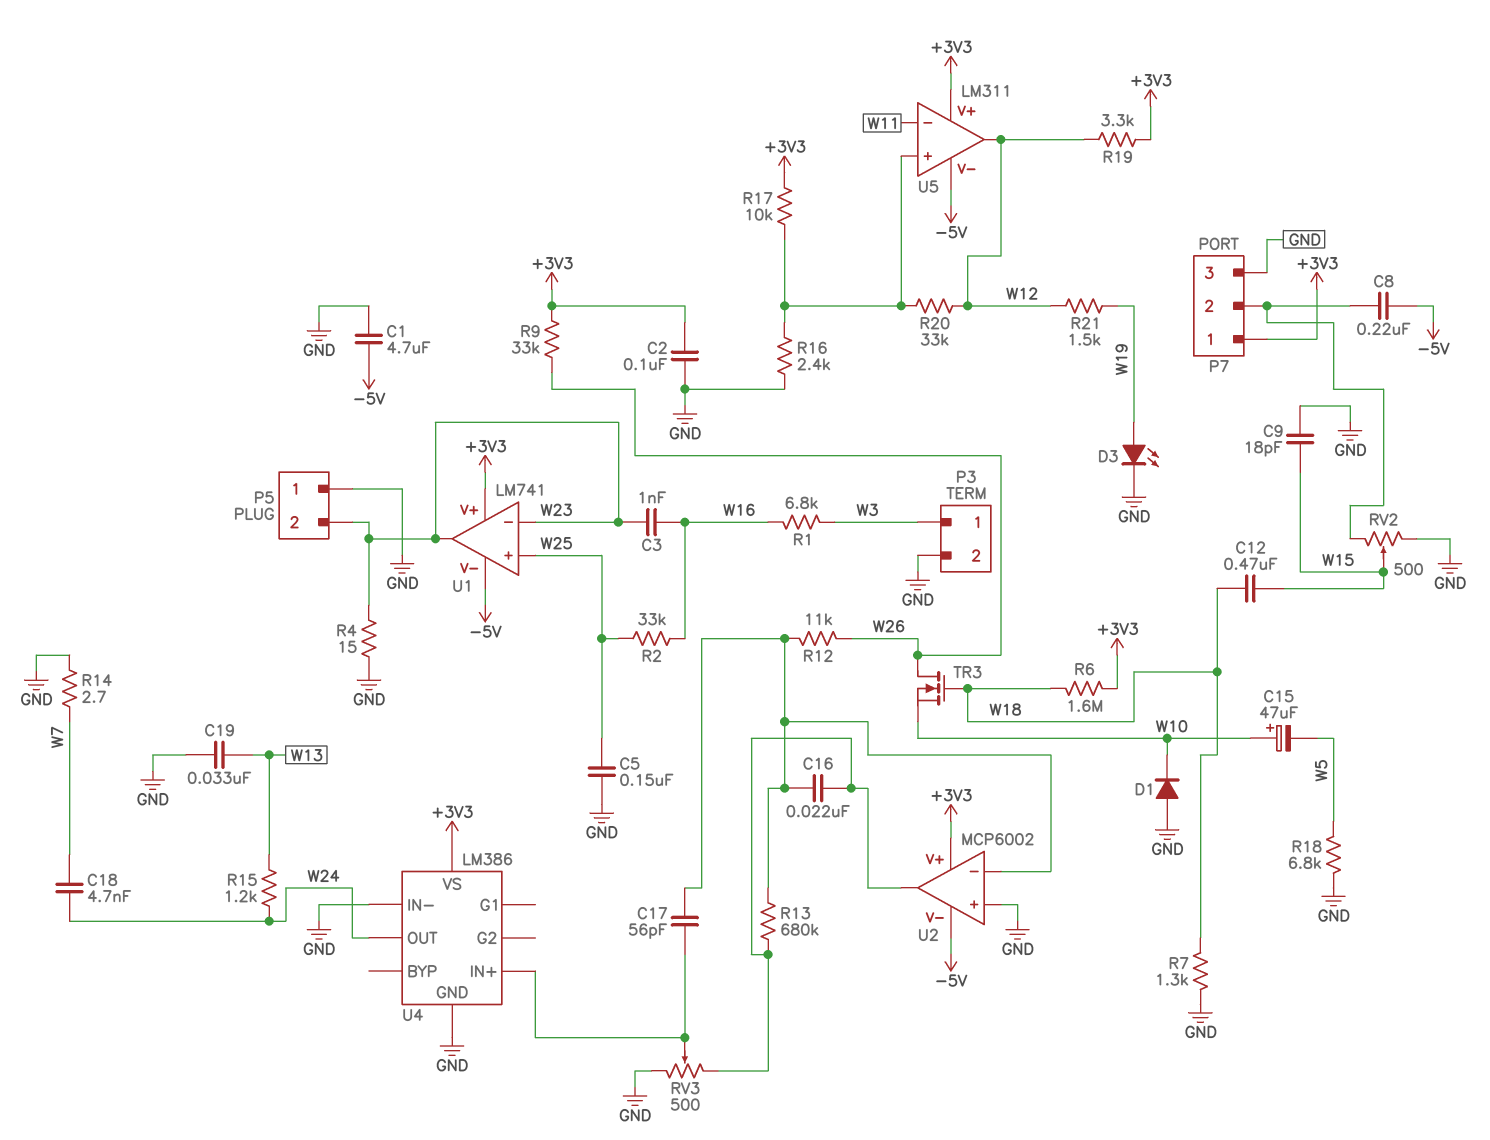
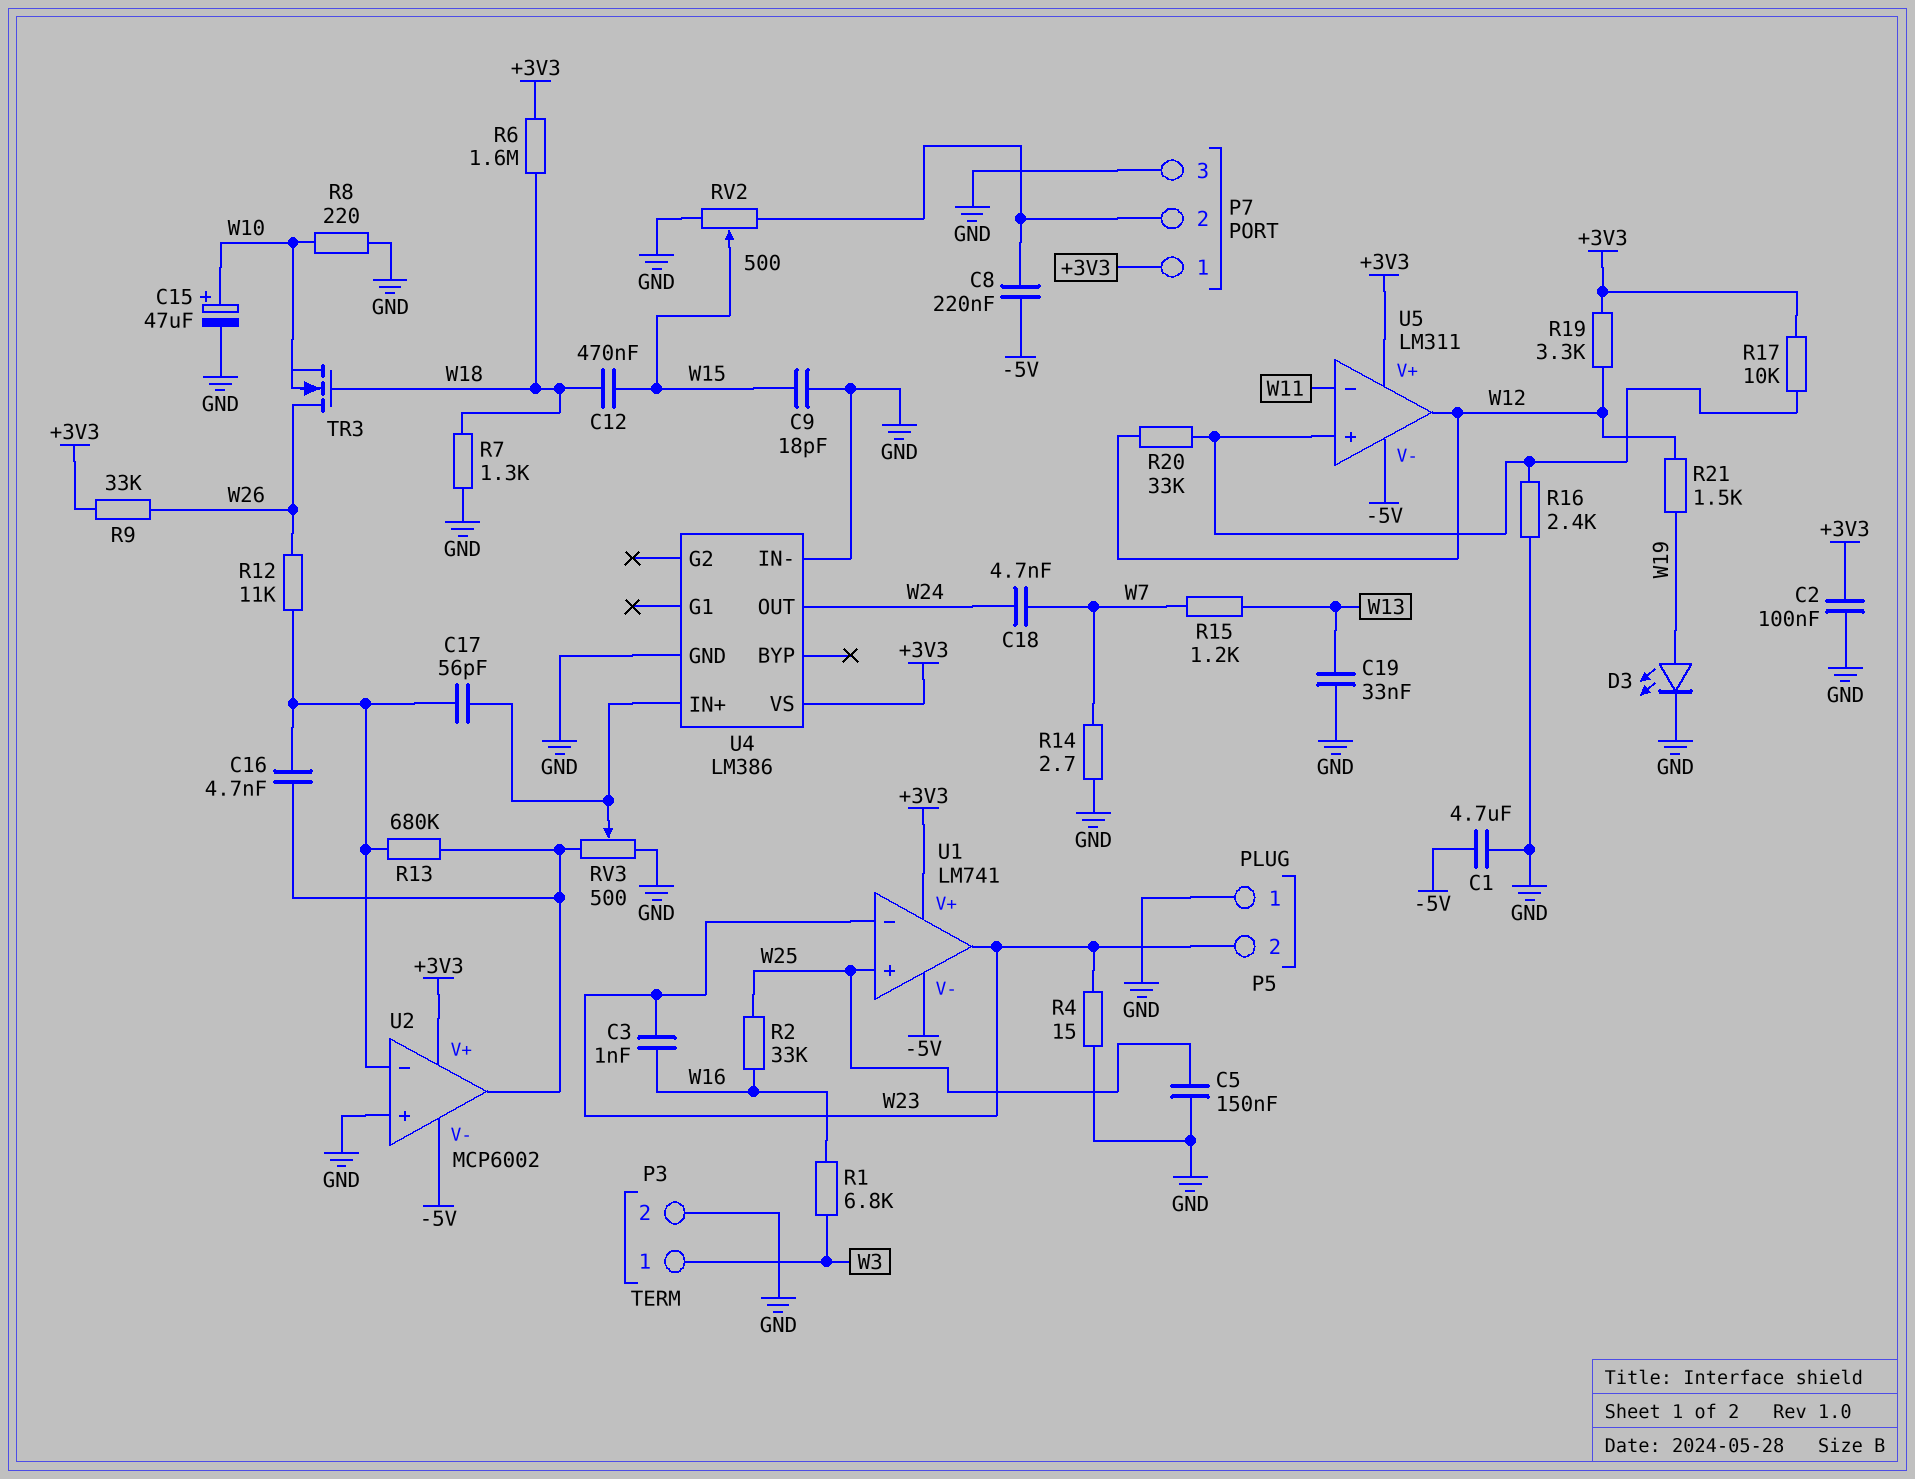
C15: 47uF (plus W10, minus W5) -> 47uF (plus W10, minus GND)
C16: 22nF (U2/in-, U2/out) -> 4.7nF (U2/in-, U2/out)
D1: diode (A GND, K W10) -> none
R8: none -> 220 (GND, W10)
R15: 1.2k (W13, W24) -> 1.2k (W7, W13)
R18: 6.8k (GND, W5) -> none

